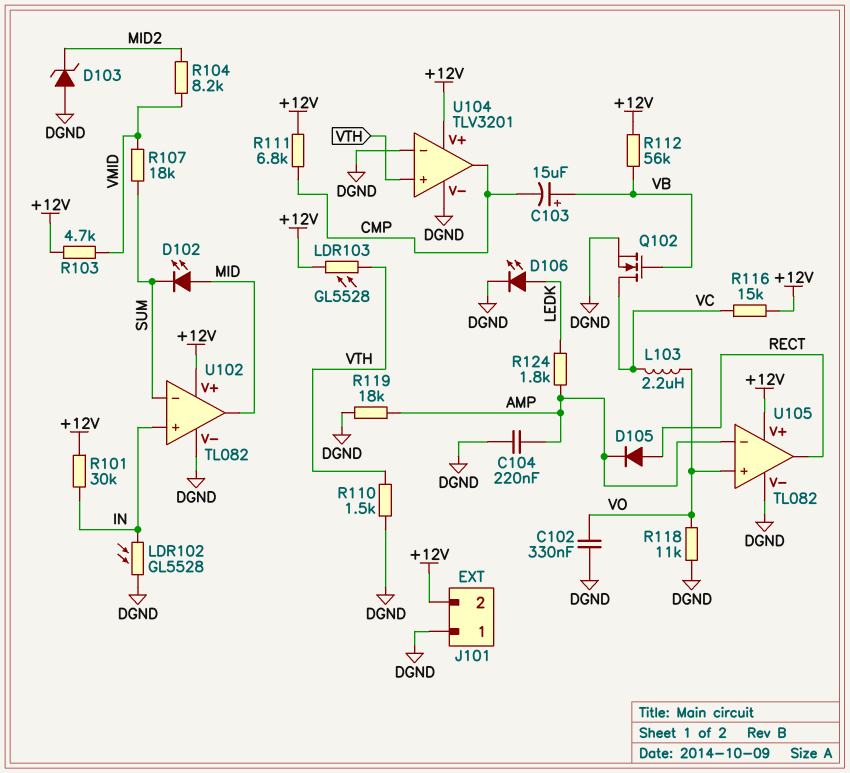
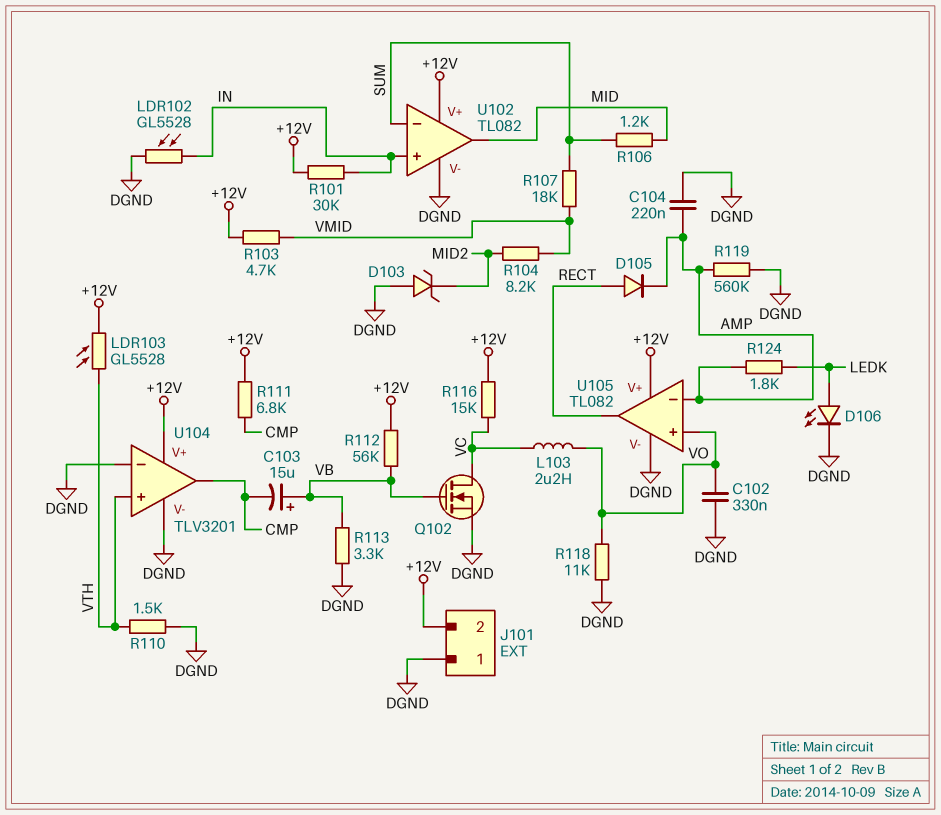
D102: LED (A MID, K SUM) -> none
R106: none -> 1.2k (MID, SUM)
R113: none -> 3.3k (DGND, VB)
R119: 18k (AMP, DGND) -> 560k (AMP, DGND)

